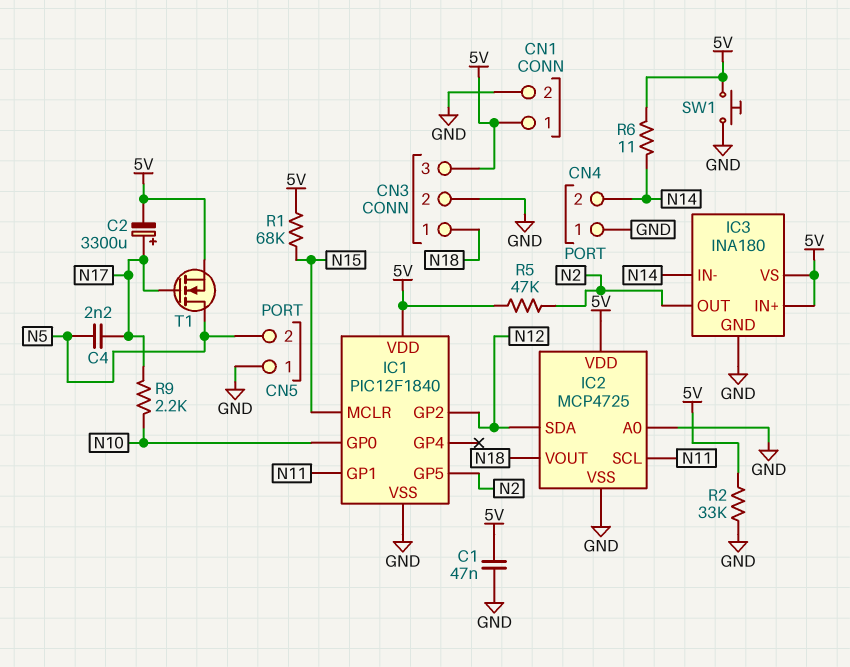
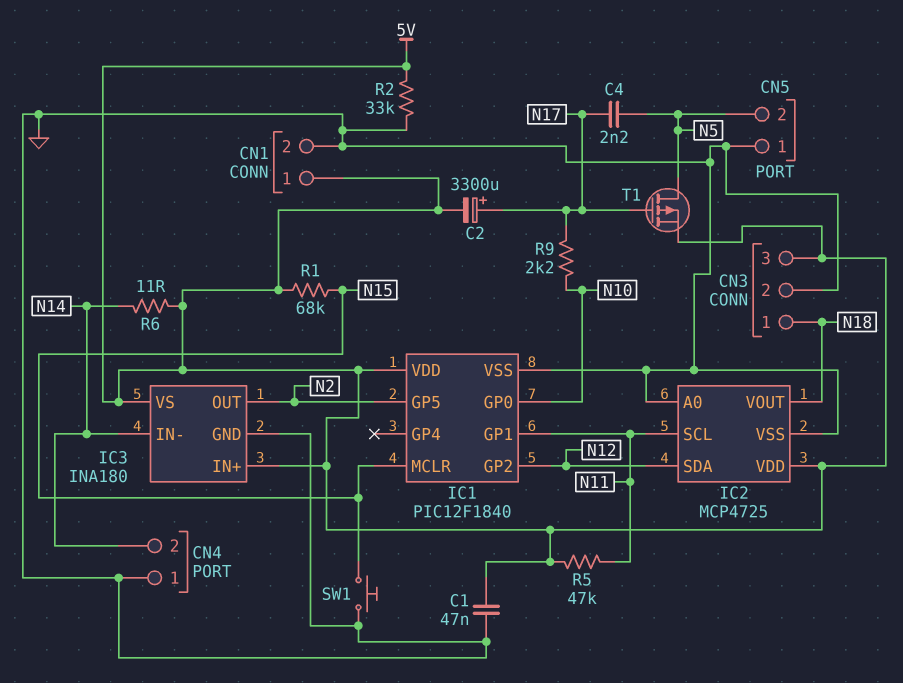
R5: 47k (5V, N2) -> 47k (5V, N11)
SW1: button (5V, GND) -> button (GND, N15)
T1: NMOS (G N17, D N5, S 5V) -> PMOS (G N17, D N5, S 5V)

